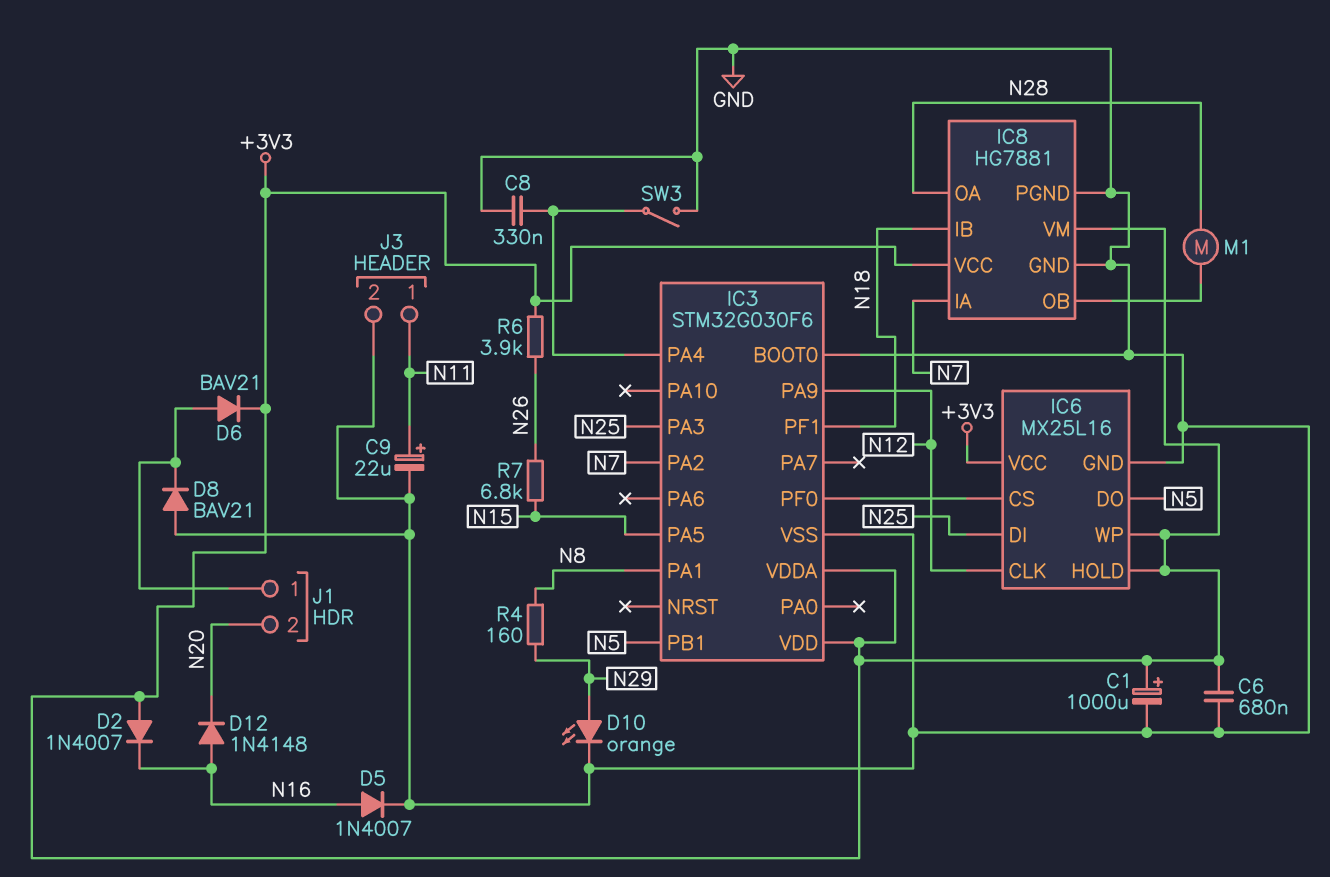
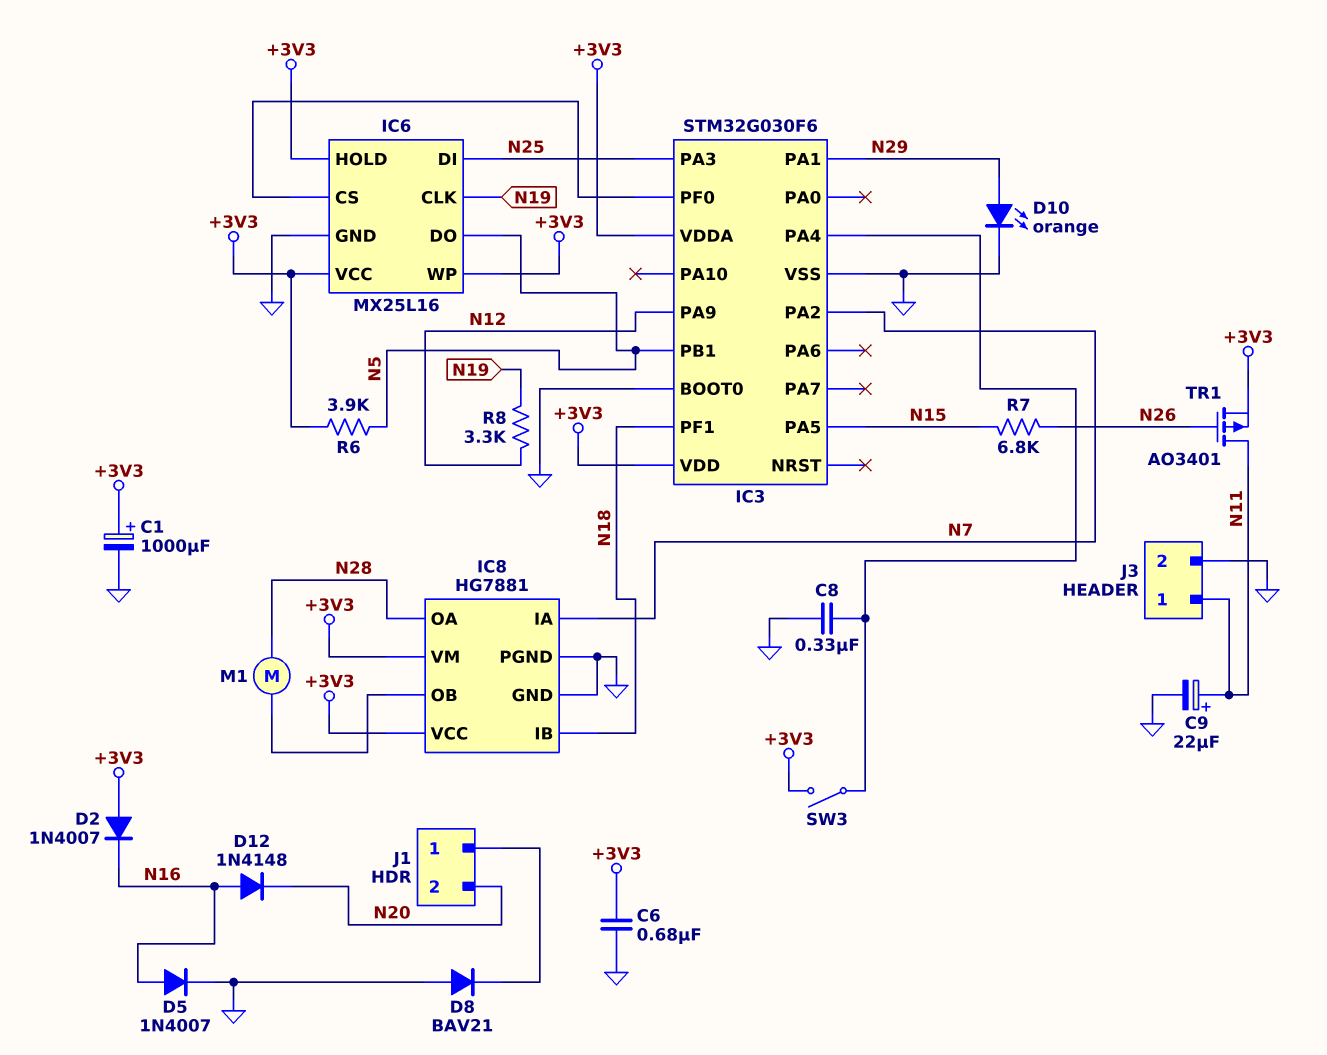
D6: diode BAV21 (A J1/1, K +3V3) -> none
IC3 pin PA1: N8 -> N29
IC6 pin CLK: N12 -> N19
R4: 160 (N8, N29) -> none
R6: 3.9k (+3V3, N26) -> 3.9k (+3V3, N5)
R8: none -> 3.3k (N12, N19)
SW3: switch (GND, IC3/PA4) -> switch (+3V3, IC3/PA4)
TR1: none -> PMOS AO3401 (G N26, D N11, S +3V3)

